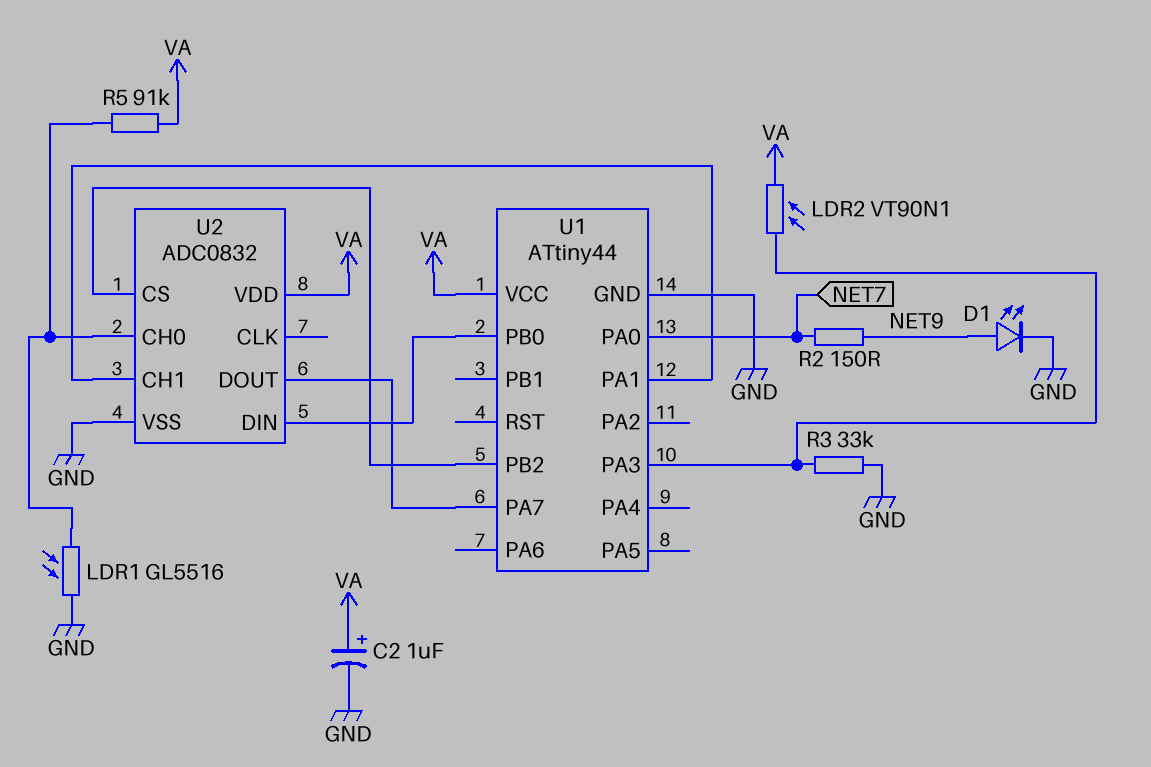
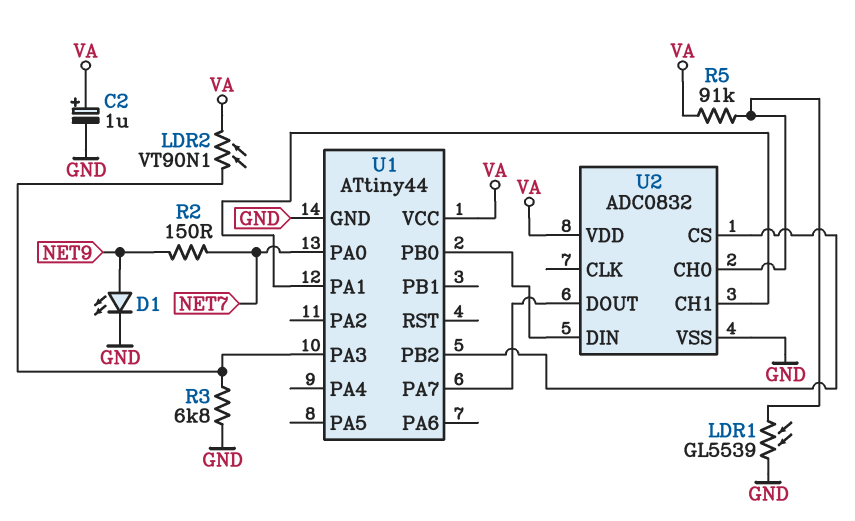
LDR1: GL5516 (GND, U2/CH0) -> GL5539 (GND, U2/CH0)
R3: 33k (GND, U1/PA3) -> 6.8k (GND, U1/PA3)

